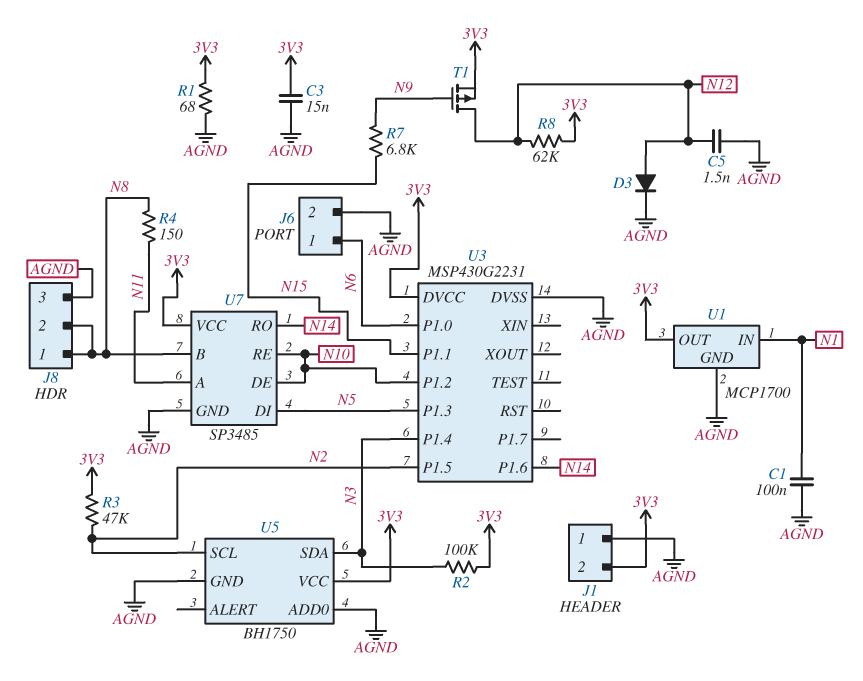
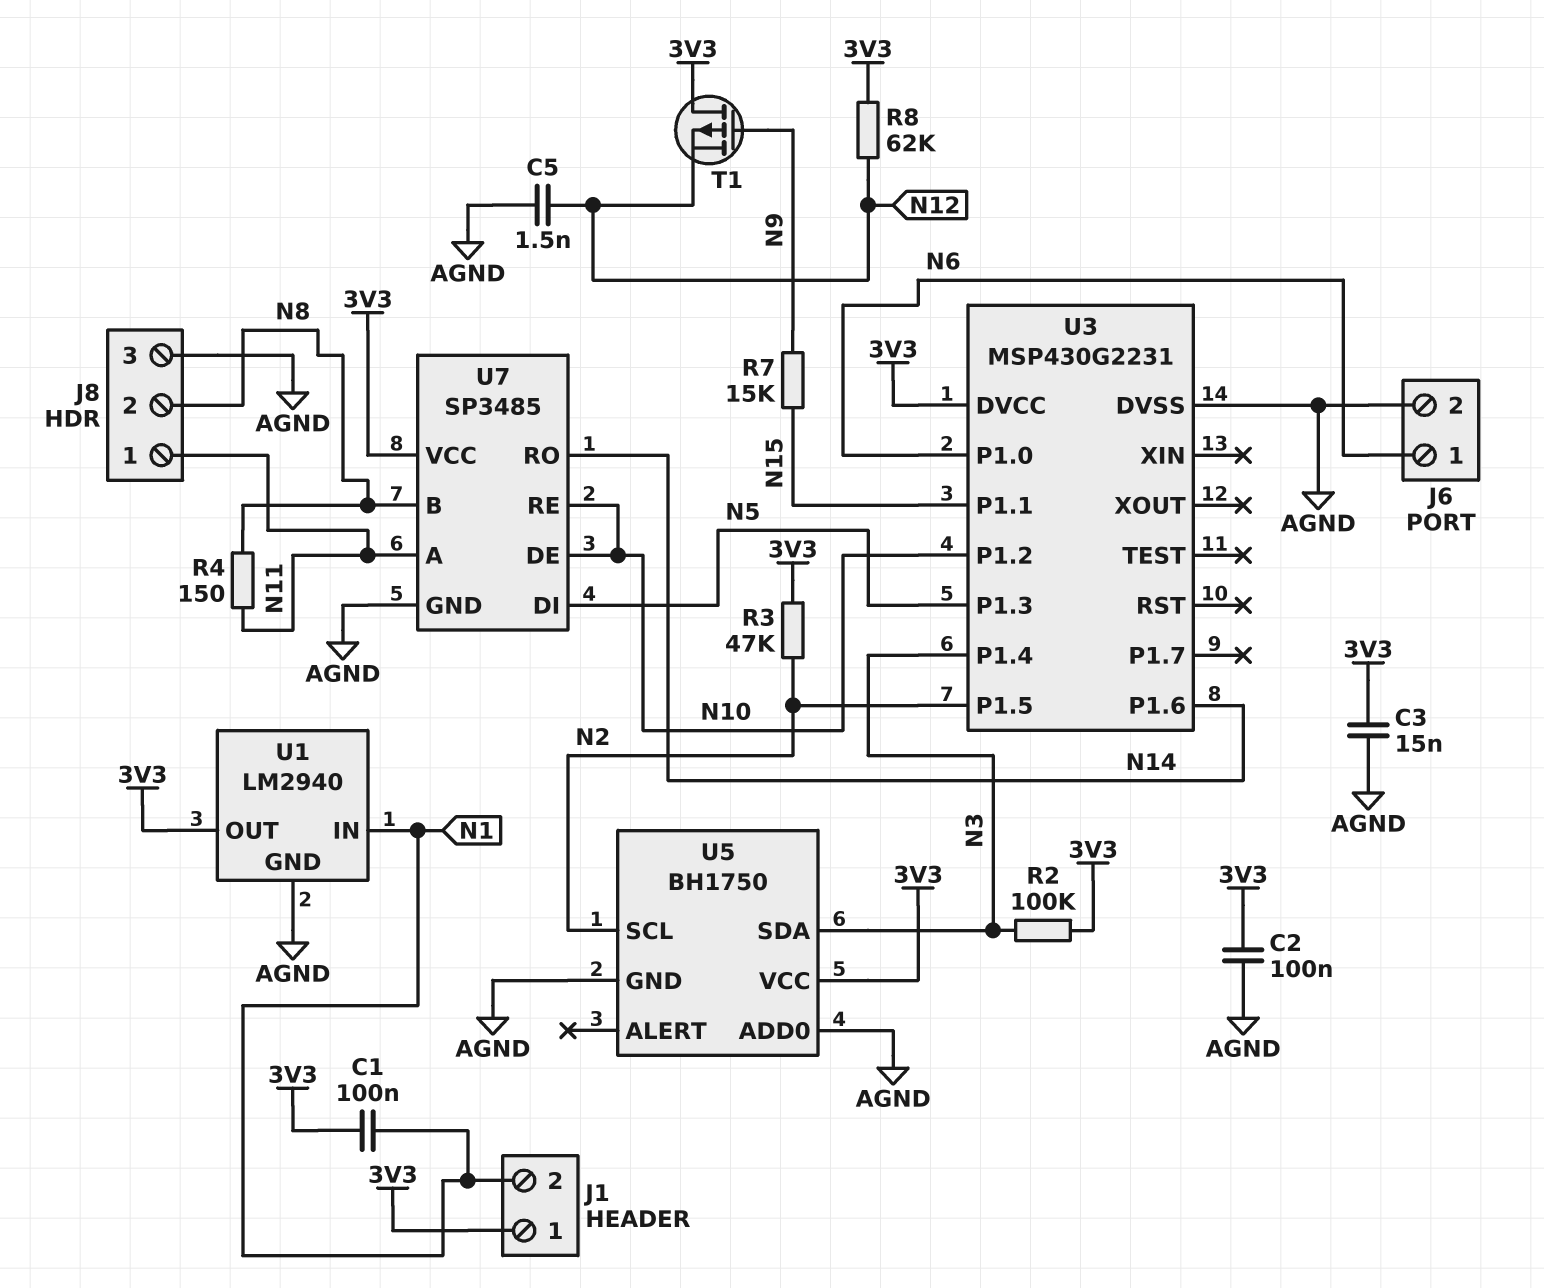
C1: 100nF (AGND, N1) -> 100nF (3V3, N1)
C2: none -> 100nF (3V3, AGND)
D3: diode (A N12, K AGND) -> none
J1 pin 1: AGND -> 3V3
J1 pin 2: 3V3 -> N1
J8 pin 1: N8 -> N11
R1: 68 (3V3, AGND) -> none
R7: 6.8k (N9, N15) -> 15k (N9, N15)
T1: PMOS (G N9, D N12, S 3V3) -> PMOS (G N9, D 3V3, S N12)
U1: MCP1700 -> LM2940

